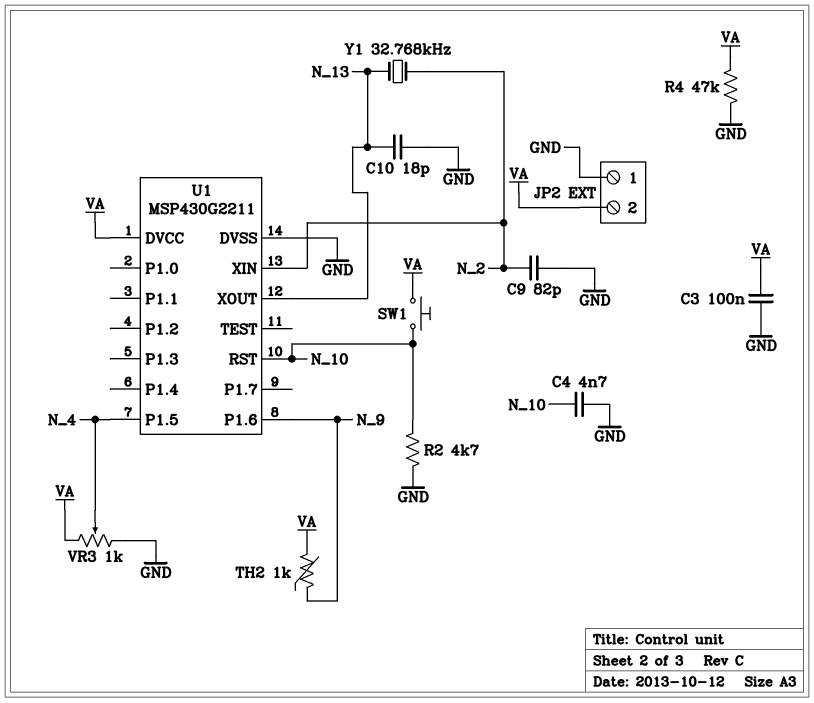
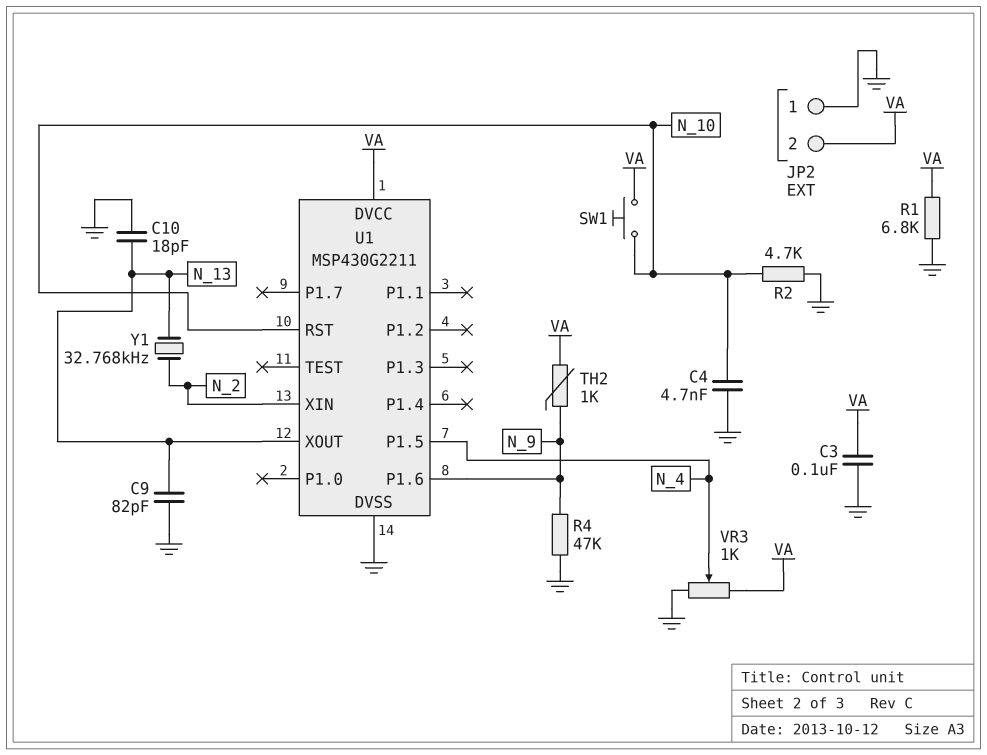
C9: 82pF (GND, N_2) -> 82pF (GND, N_13)
R1: none -> 6.8k (GND, VA)
R4: 47k (GND, VA) -> 47k (GND, N_9)

